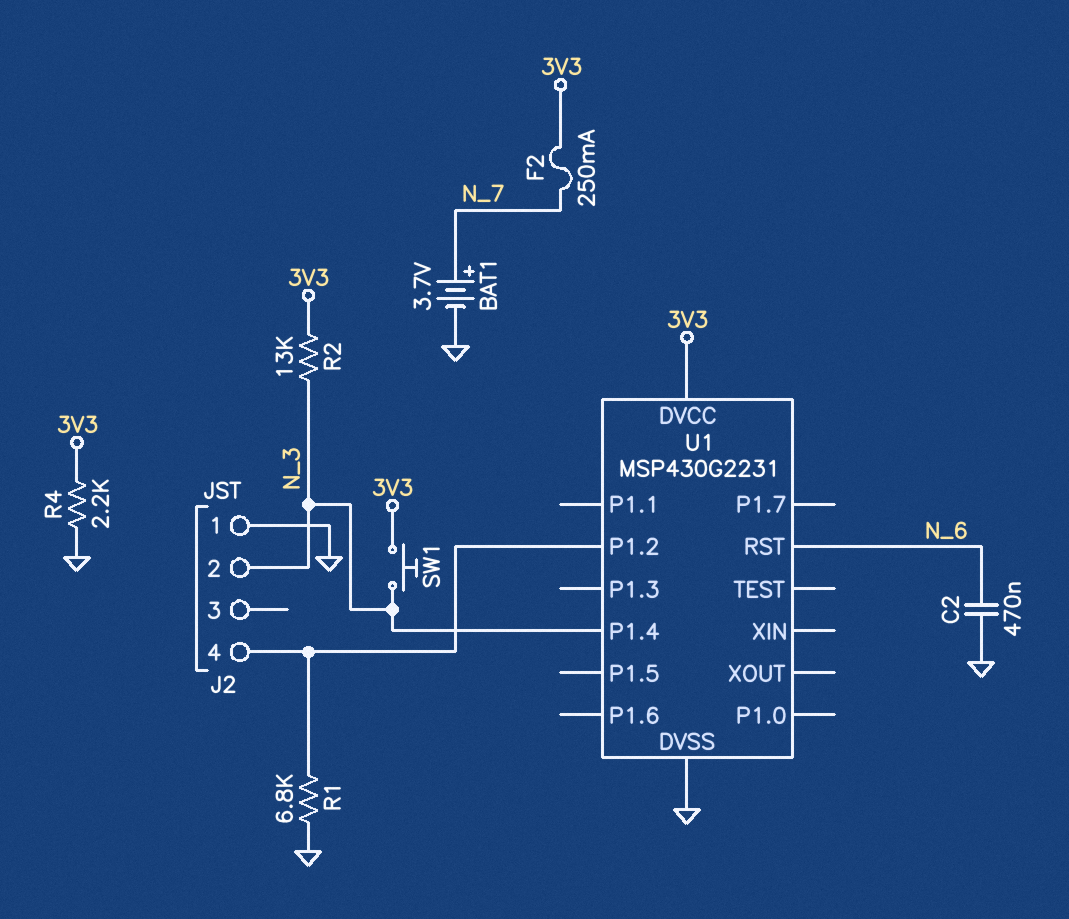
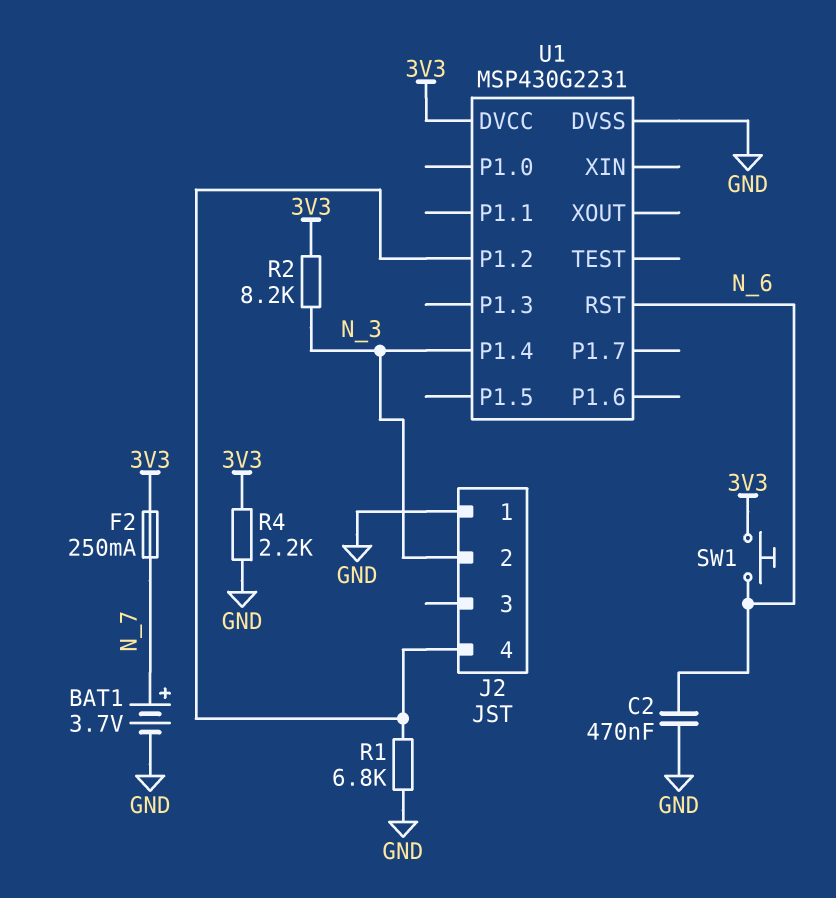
R2: 13k (3V3, N_3) -> 8.2k (3V3, N_3)
SW1: button (3V3, N_3) -> button (3V3, N_6)

